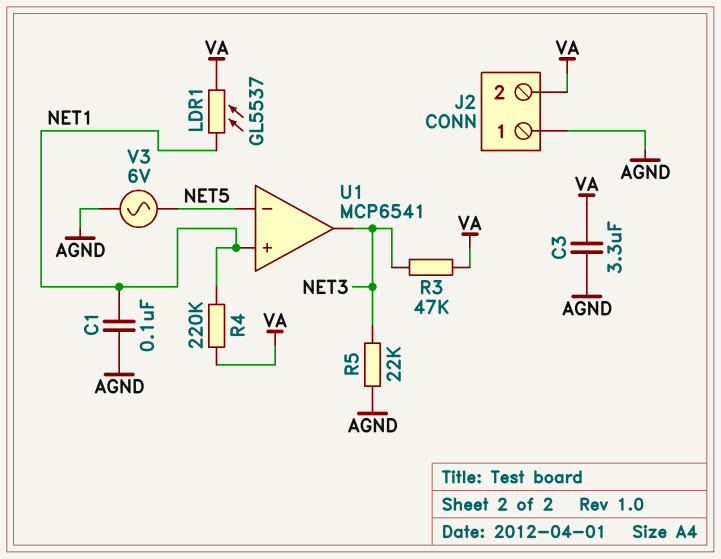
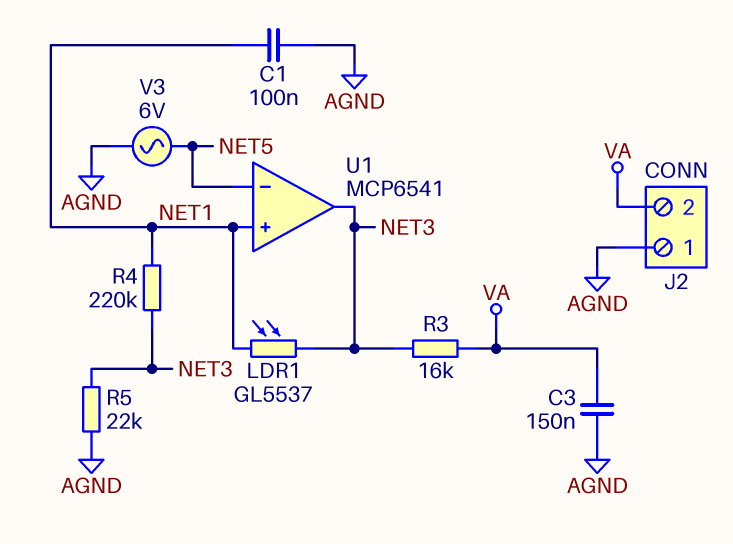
C3: 3.3uF (AGND, VA) -> 150nF (AGND, VA)
LDR1: GL5537 (NET1, VA) -> GL5537 (NET1, NET3)
R3: 47k (NET3, VA) -> 16k (NET3, VA)
R4: 220k (NET1, VA) -> 220k (NET1, NET3)

